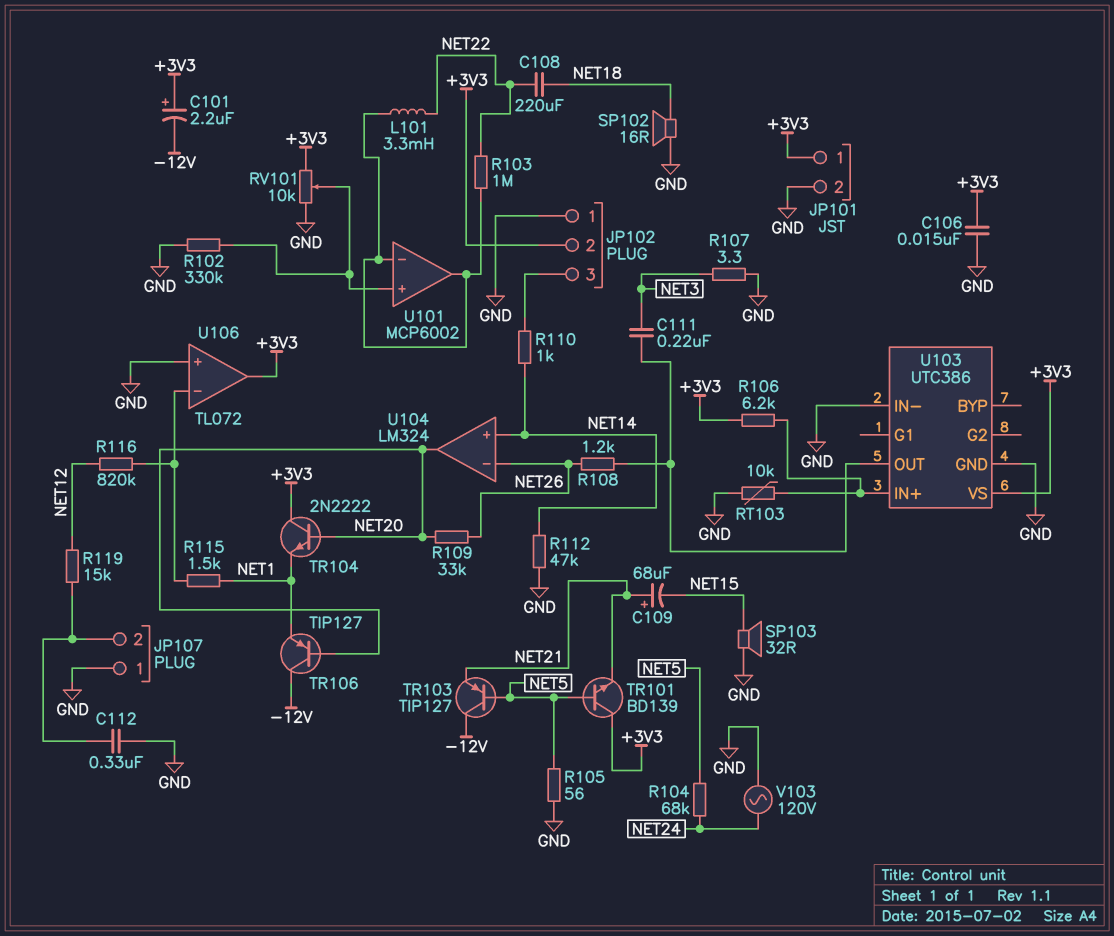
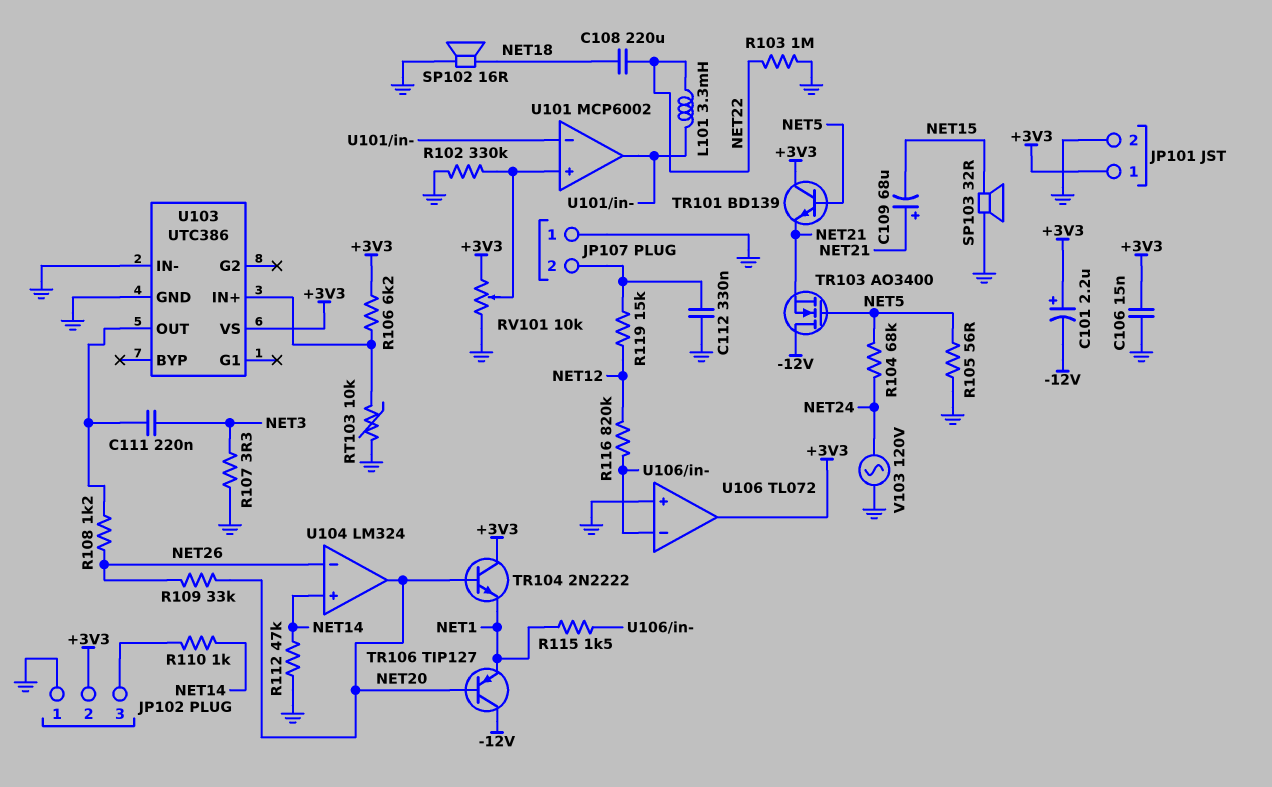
R103: 1M (NET22, U101/in-) -> 1M (GND, NET22)
TR103: PNP TIP127 (B NET5, C -12V, E NET21) -> NMOS AO3400 (G NET5, D -12V, S NET21)

